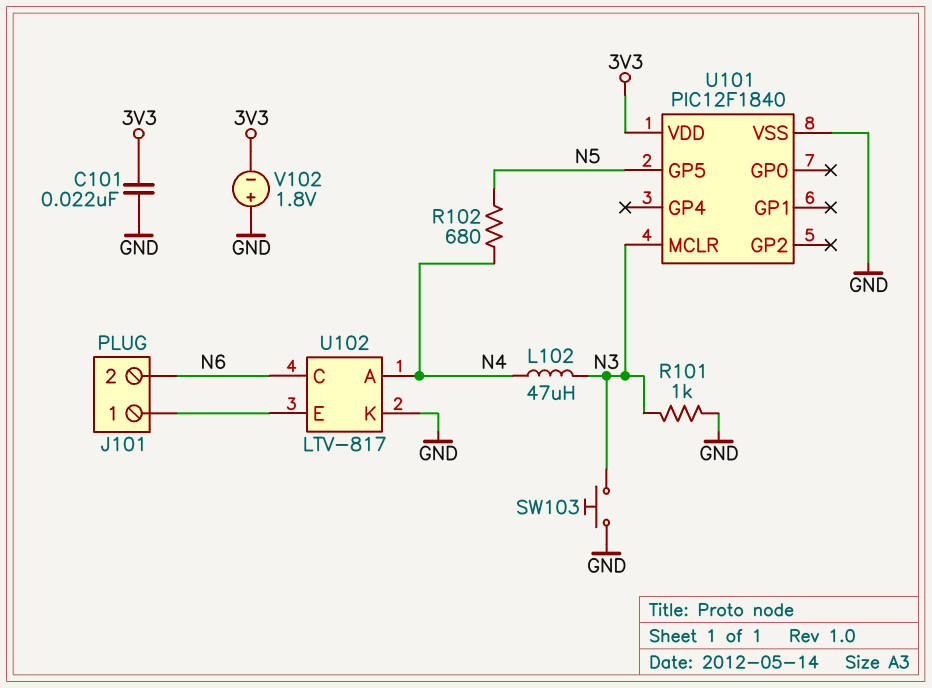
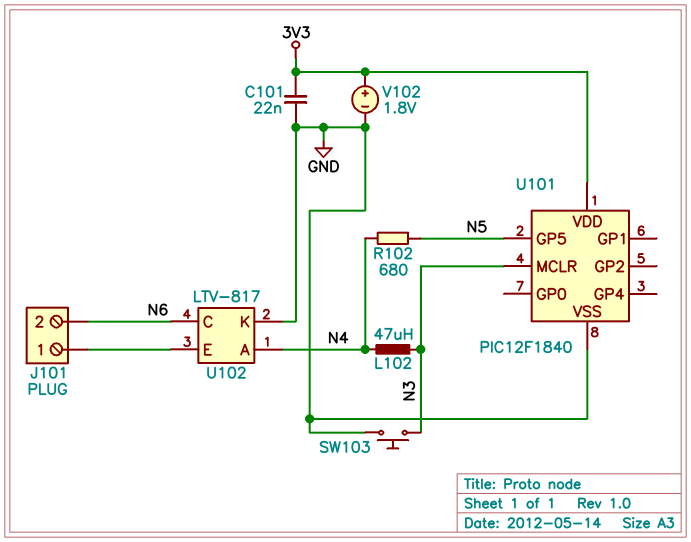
R101: 1k (GND, N3) -> none
V102: 1.8V (plus GND, minus 3V3) -> 1.8V (plus 3V3, minus GND)

